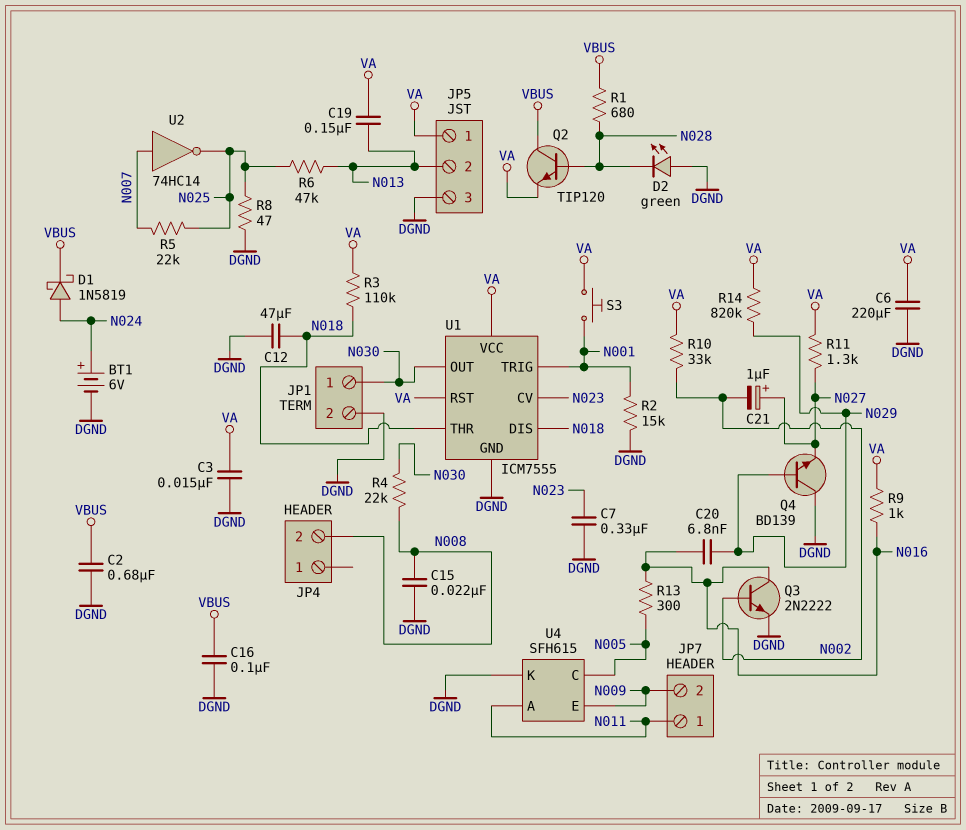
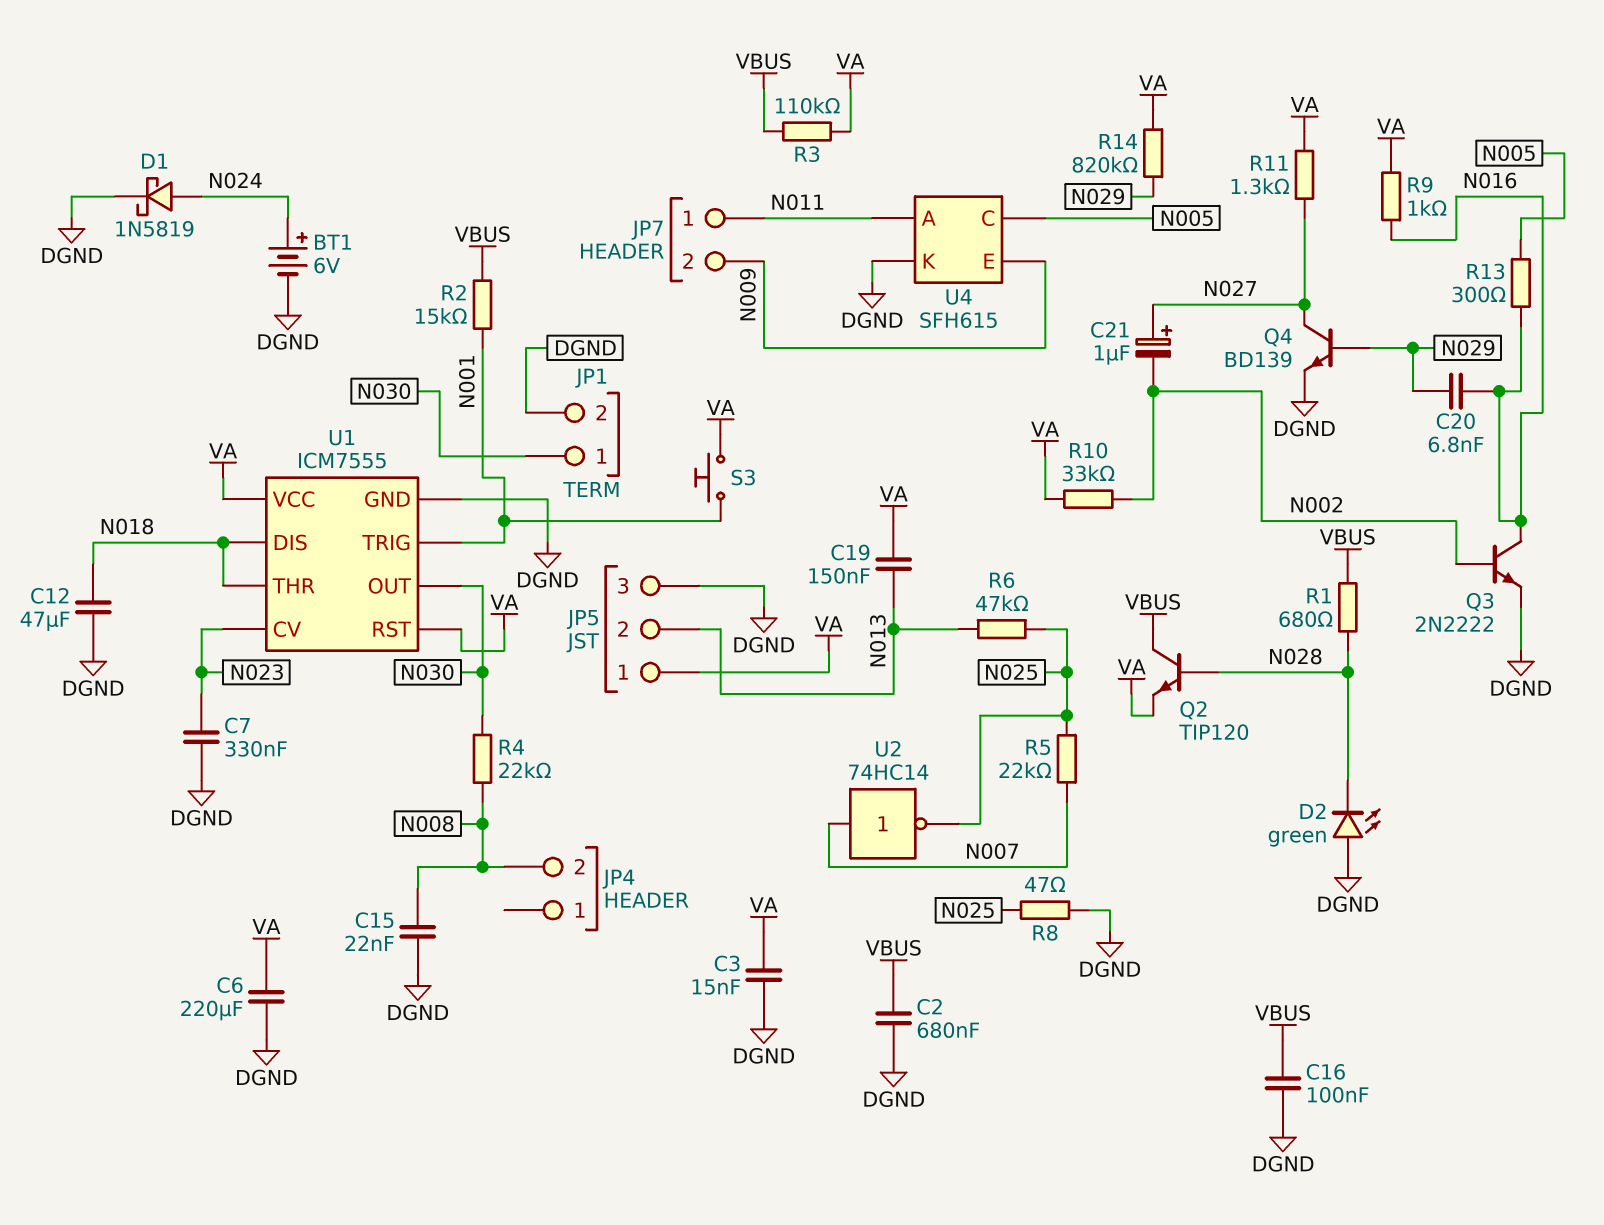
D1: schottky 1N5819 (A N024, K VBUS) -> schottky 1N5819 (A N024, K DGND)
Q4: NPN BD139 (B N029, C DGND, E N027) -> NPN BD139 (B N029, C N027, E DGND)
R2: 15k (DGND, N001) -> 15k (N001, VBUS)
R3: 110k (N018, VA) -> 110k (VA, VBUS)

